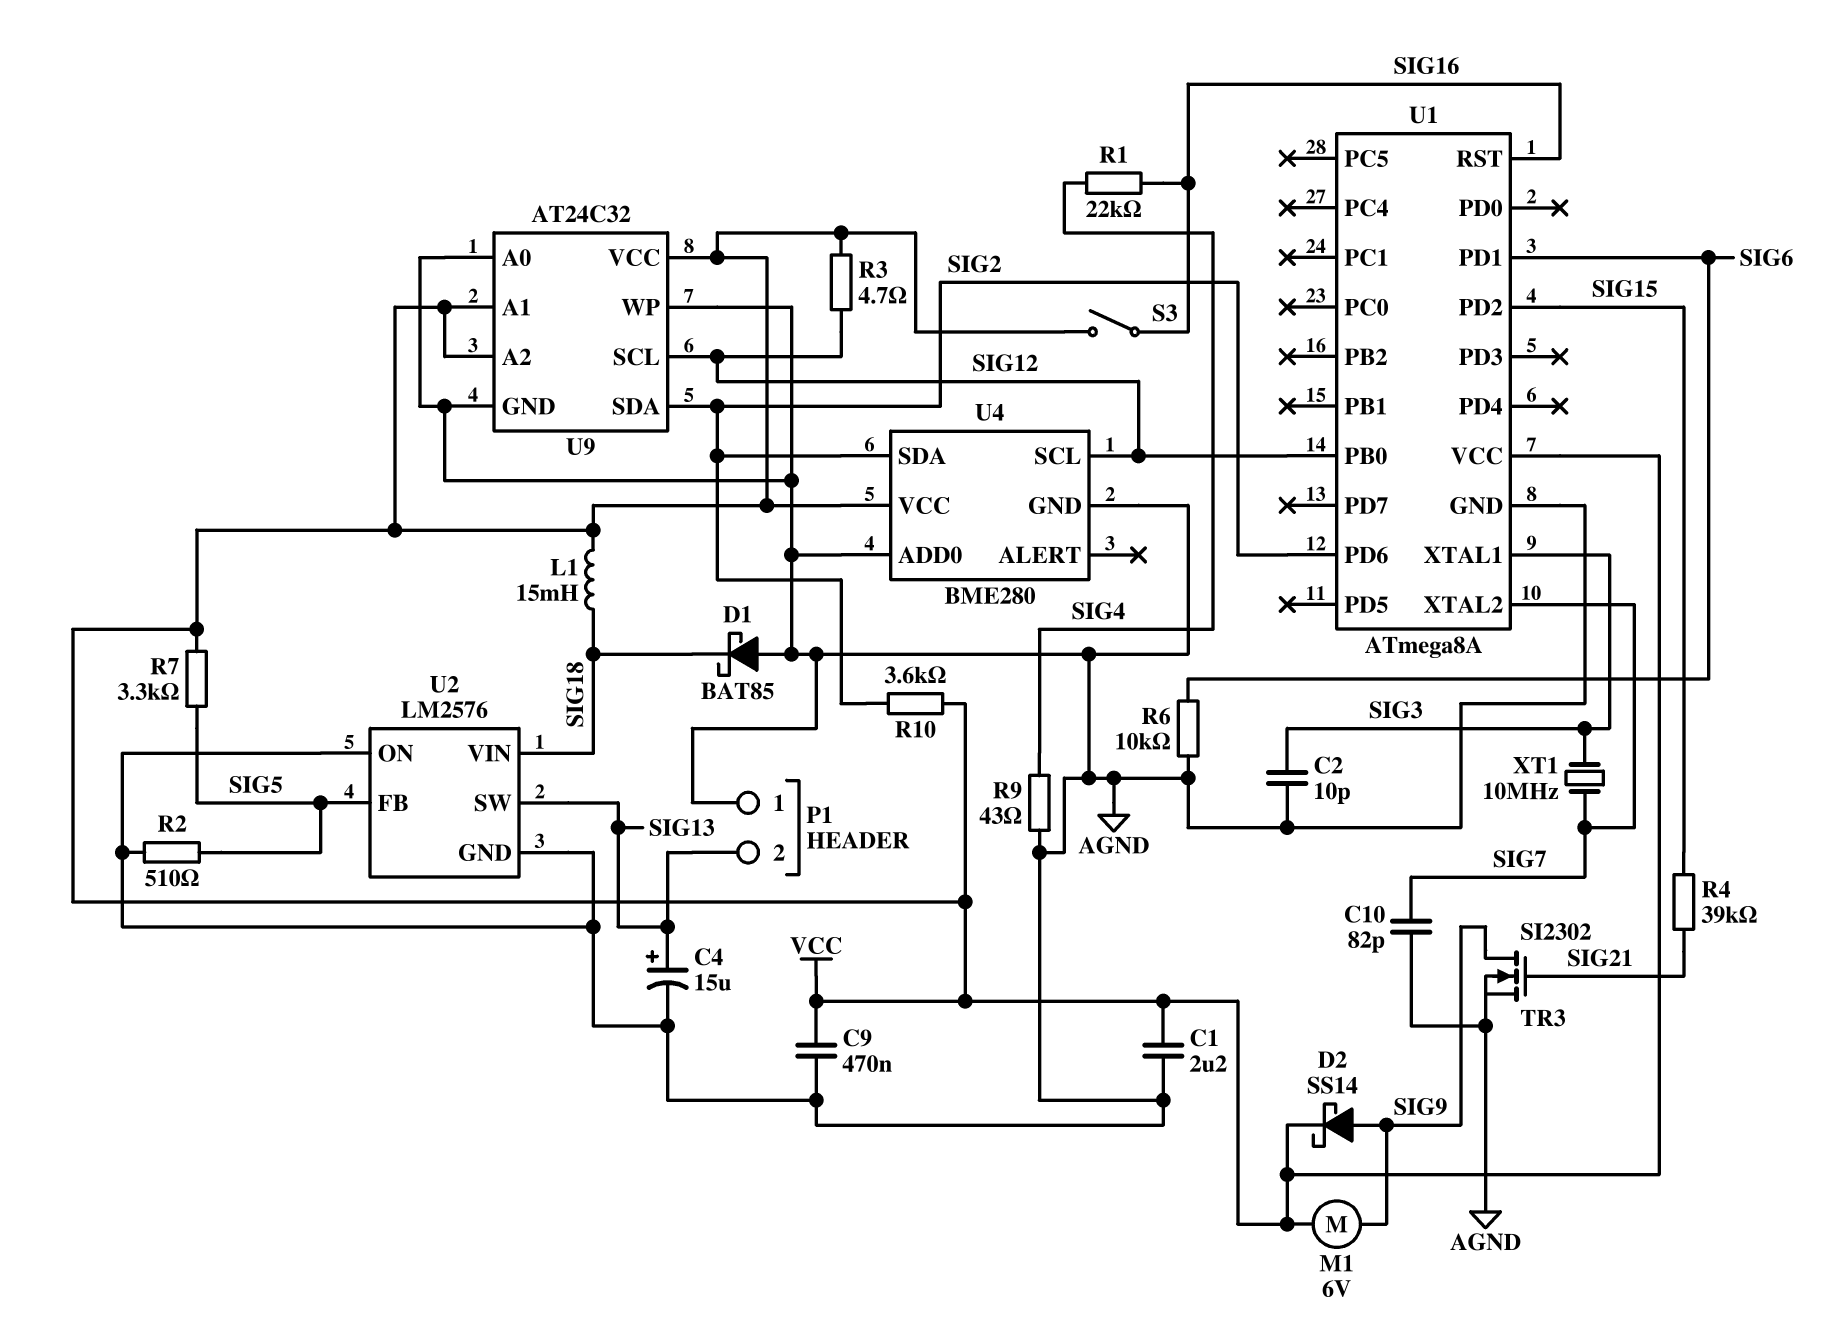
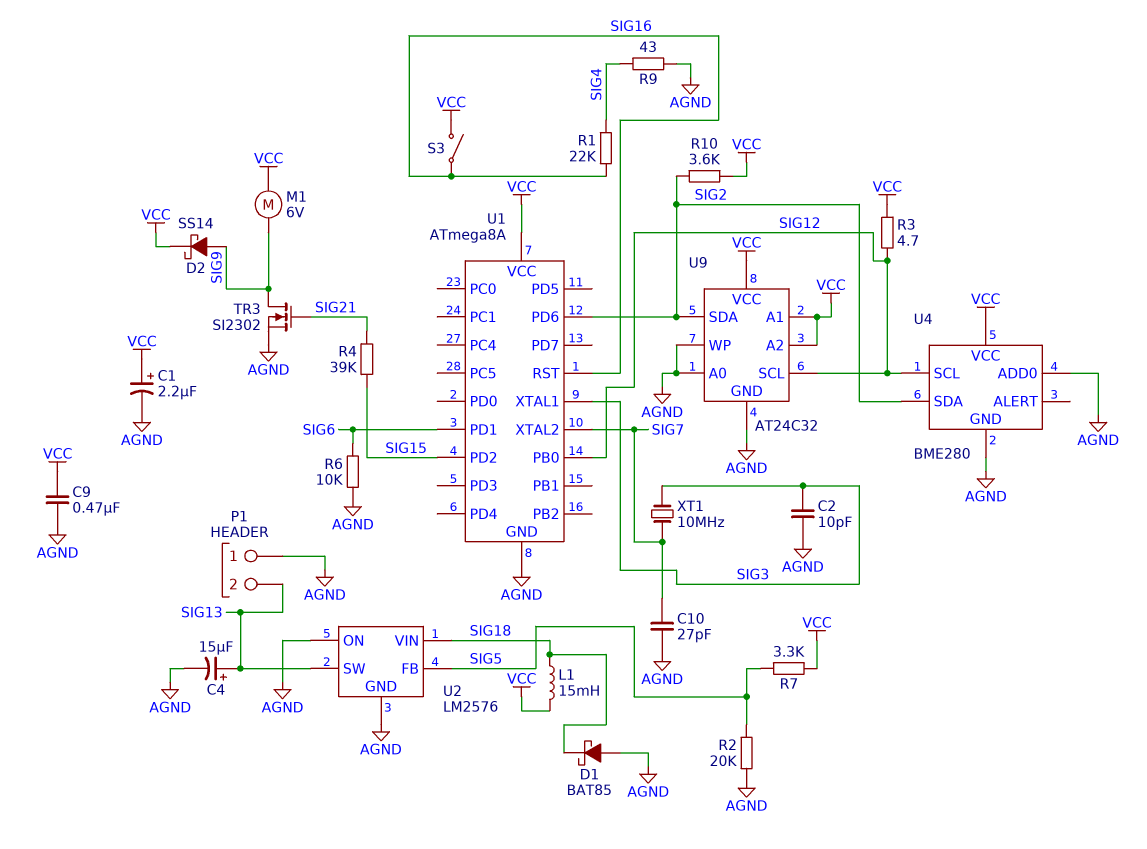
C1: 2.2uF (AGND, VCC) -> 2.2uF (plus VCC, minus AGND)
C10: 82pF (AGND, SIG7) -> 27pF (AGND, SIG7)
R2: 510 (AGND, SIG5) -> 20k (AGND, SIG5)

